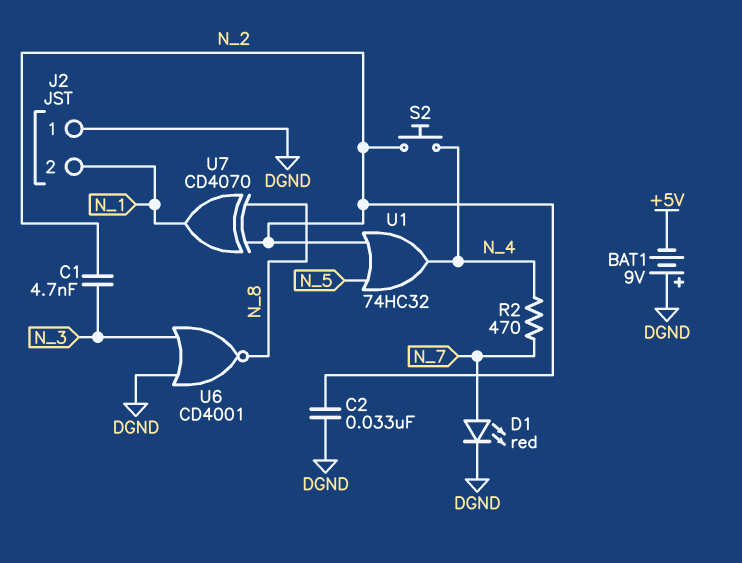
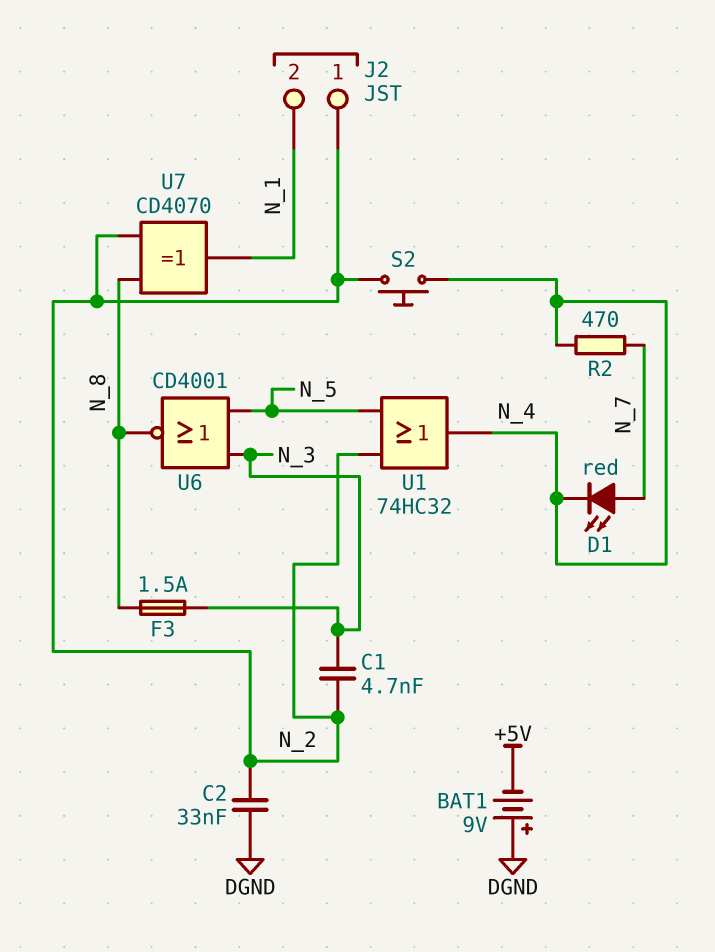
D1: LED red (A N_7, K DGND) -> LED red (A N_7, K N_4)
F3: none -> 1.5A (N_3, N_8)
J2 pin 1: DGND -> N_2
U6: NOR CD4001 (in DGND, in N_3, out N_8) -> NOR CD4001 (in N_3, in N_5, out N_8)

